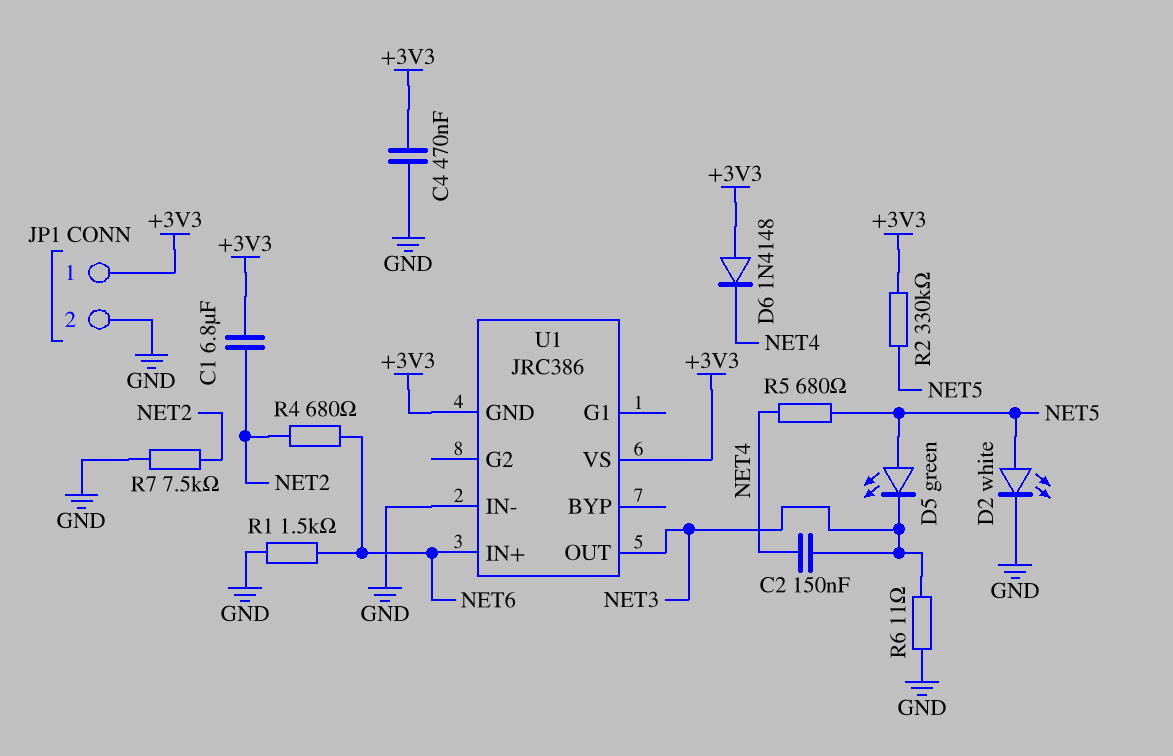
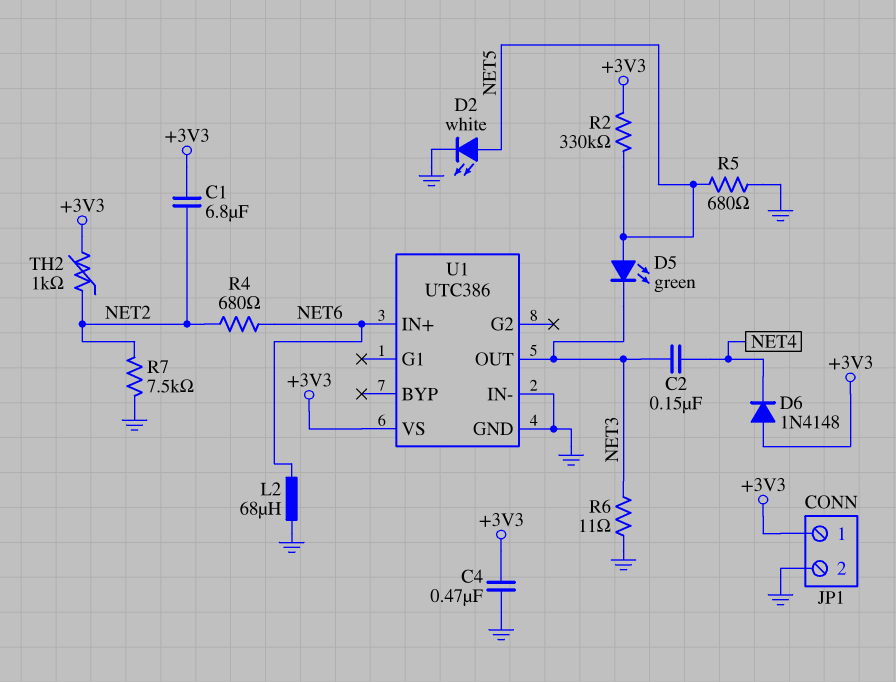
L2: none -> 68uH (GND, NET6)
R1: 1.5k (GND, NET6) -> none
R5: 680 (NET4, NET5) -> 680 (GND, NET5)
TH2: none -> 1k (+3V3, NET2)
U1: JRC386 -> UTC386
U1 pin GND: +3V3 -> GND

